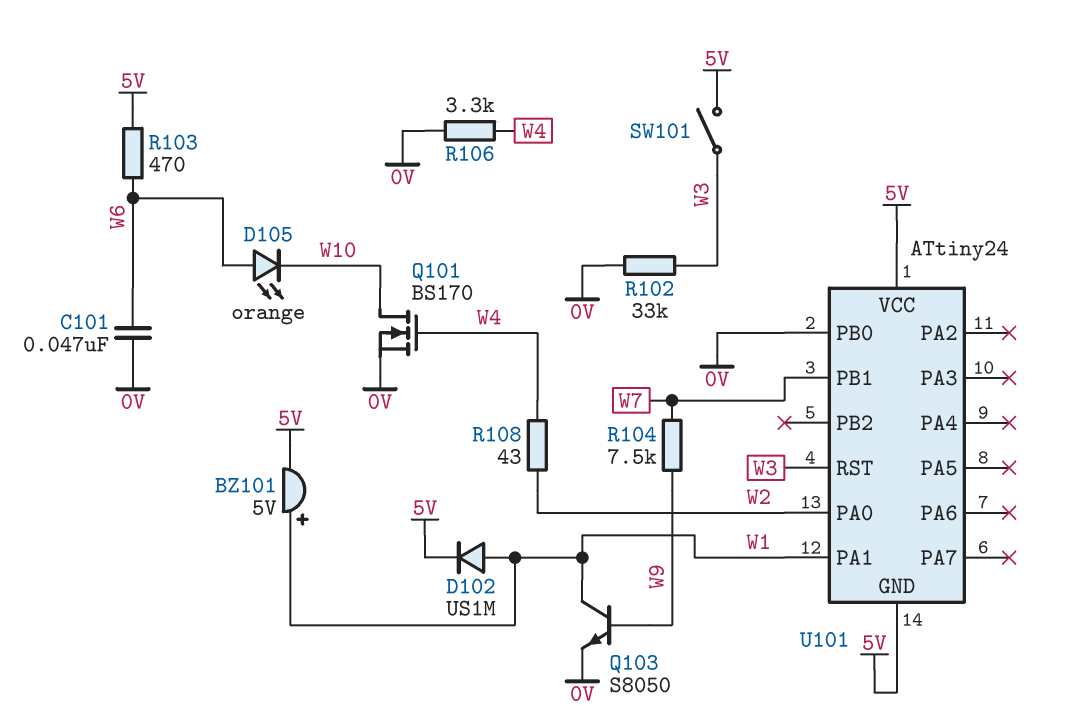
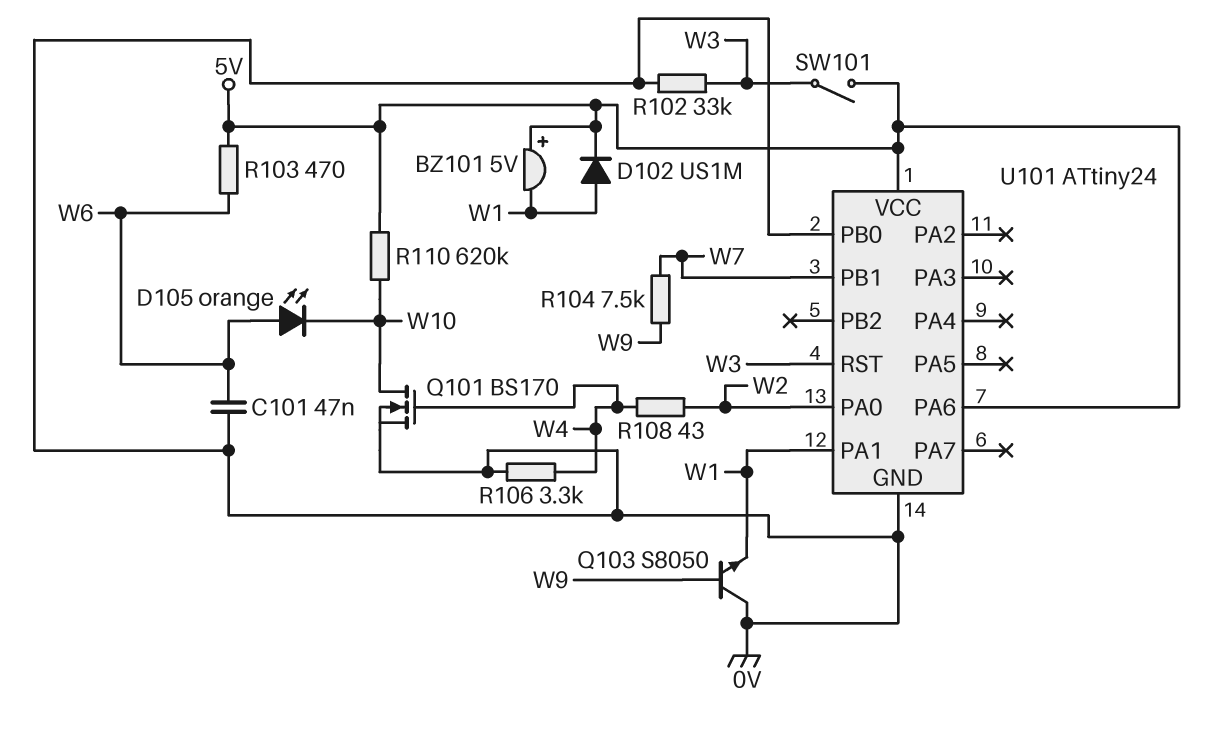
BZ101: buzzer 5V (plus W1, minus 5V) -> buzzer 5V (plus 5V, minus W1)
Q103: NPN S8050 (B W9, C W1, E 0V) -> NPN S8050 (B W9, C 0V, E W1)
R110: none -> 620k (5V, W10)
U101 pin GND: 5V -> 0V
U101 pin PA6: none -> 5V

